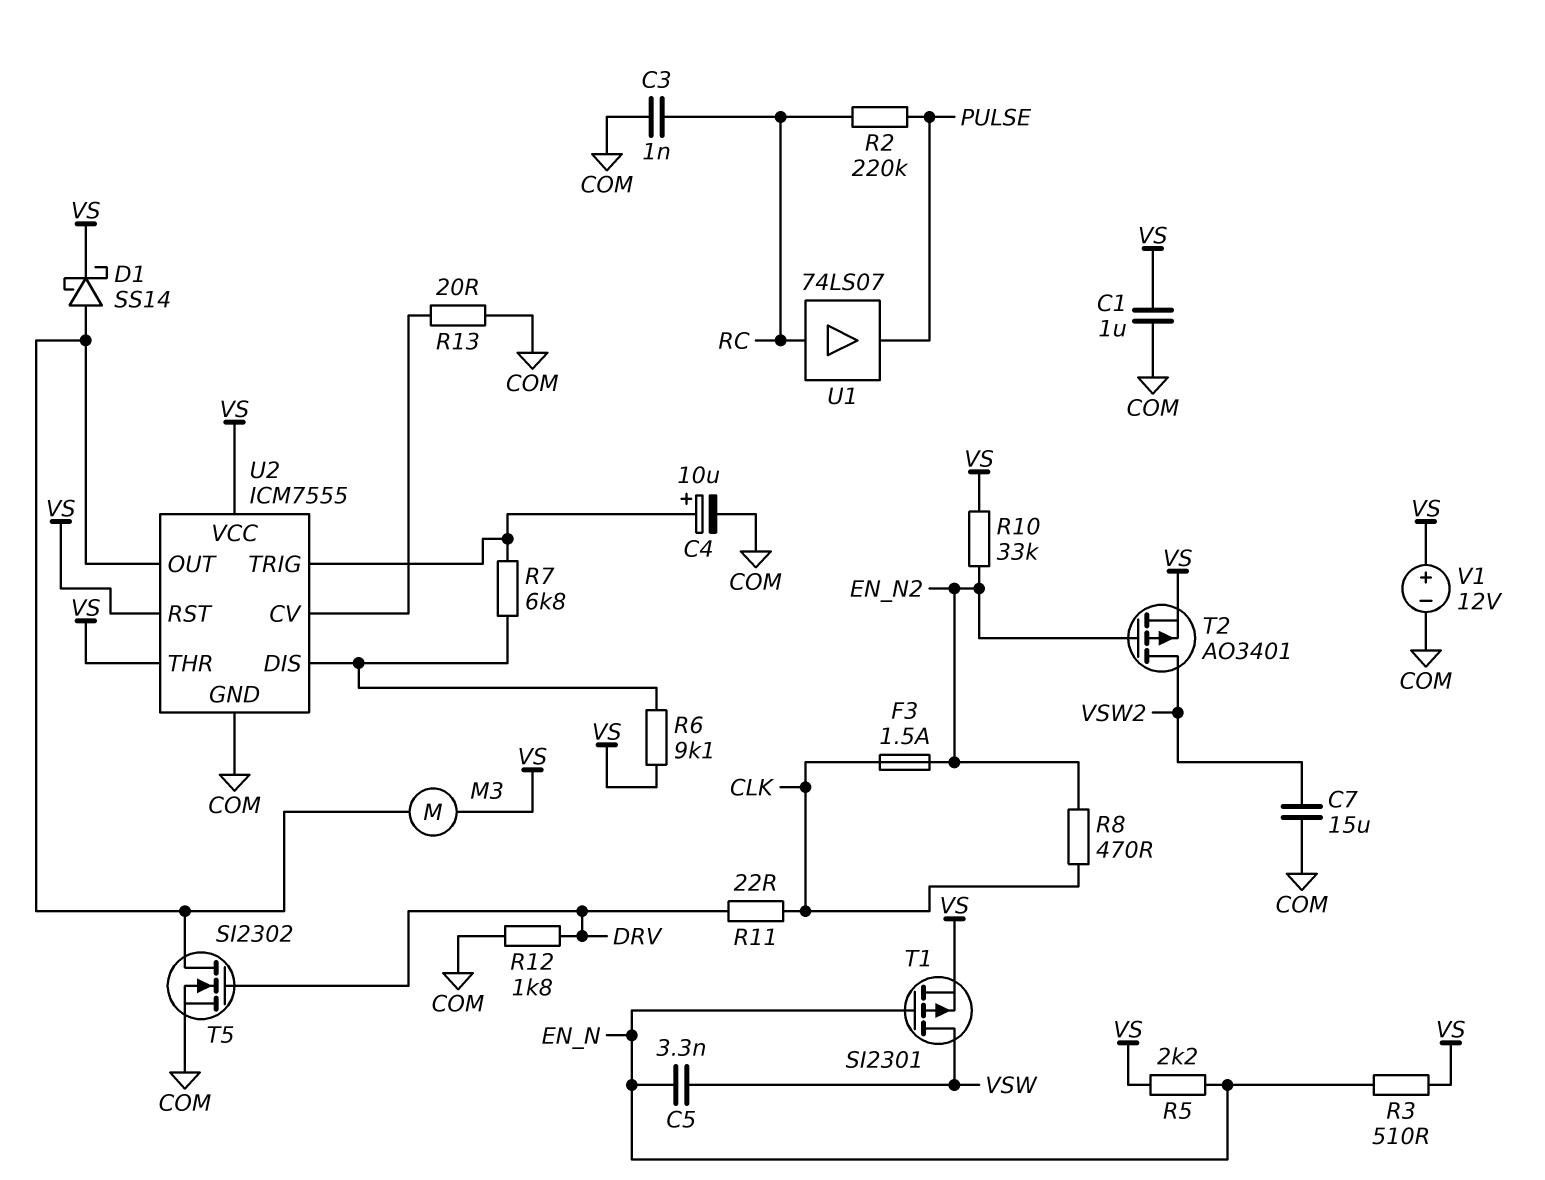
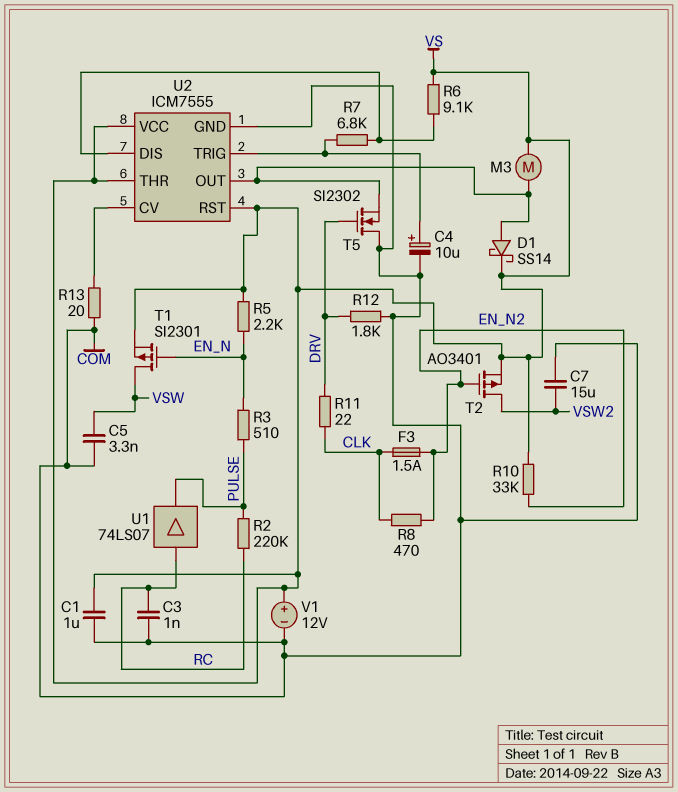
C5: 3.3nF (EN_N, VSW) -> 3.3nF (COM, VSW)
R3: 510 (EN_N, VS) -> 510 (EN_N, PULSE)
T5: NMOS SI2302 (G DRV, D U2/OUT, S COM) -> NMOS SI2302 (G DRV, D COM, S U2/OUT)

